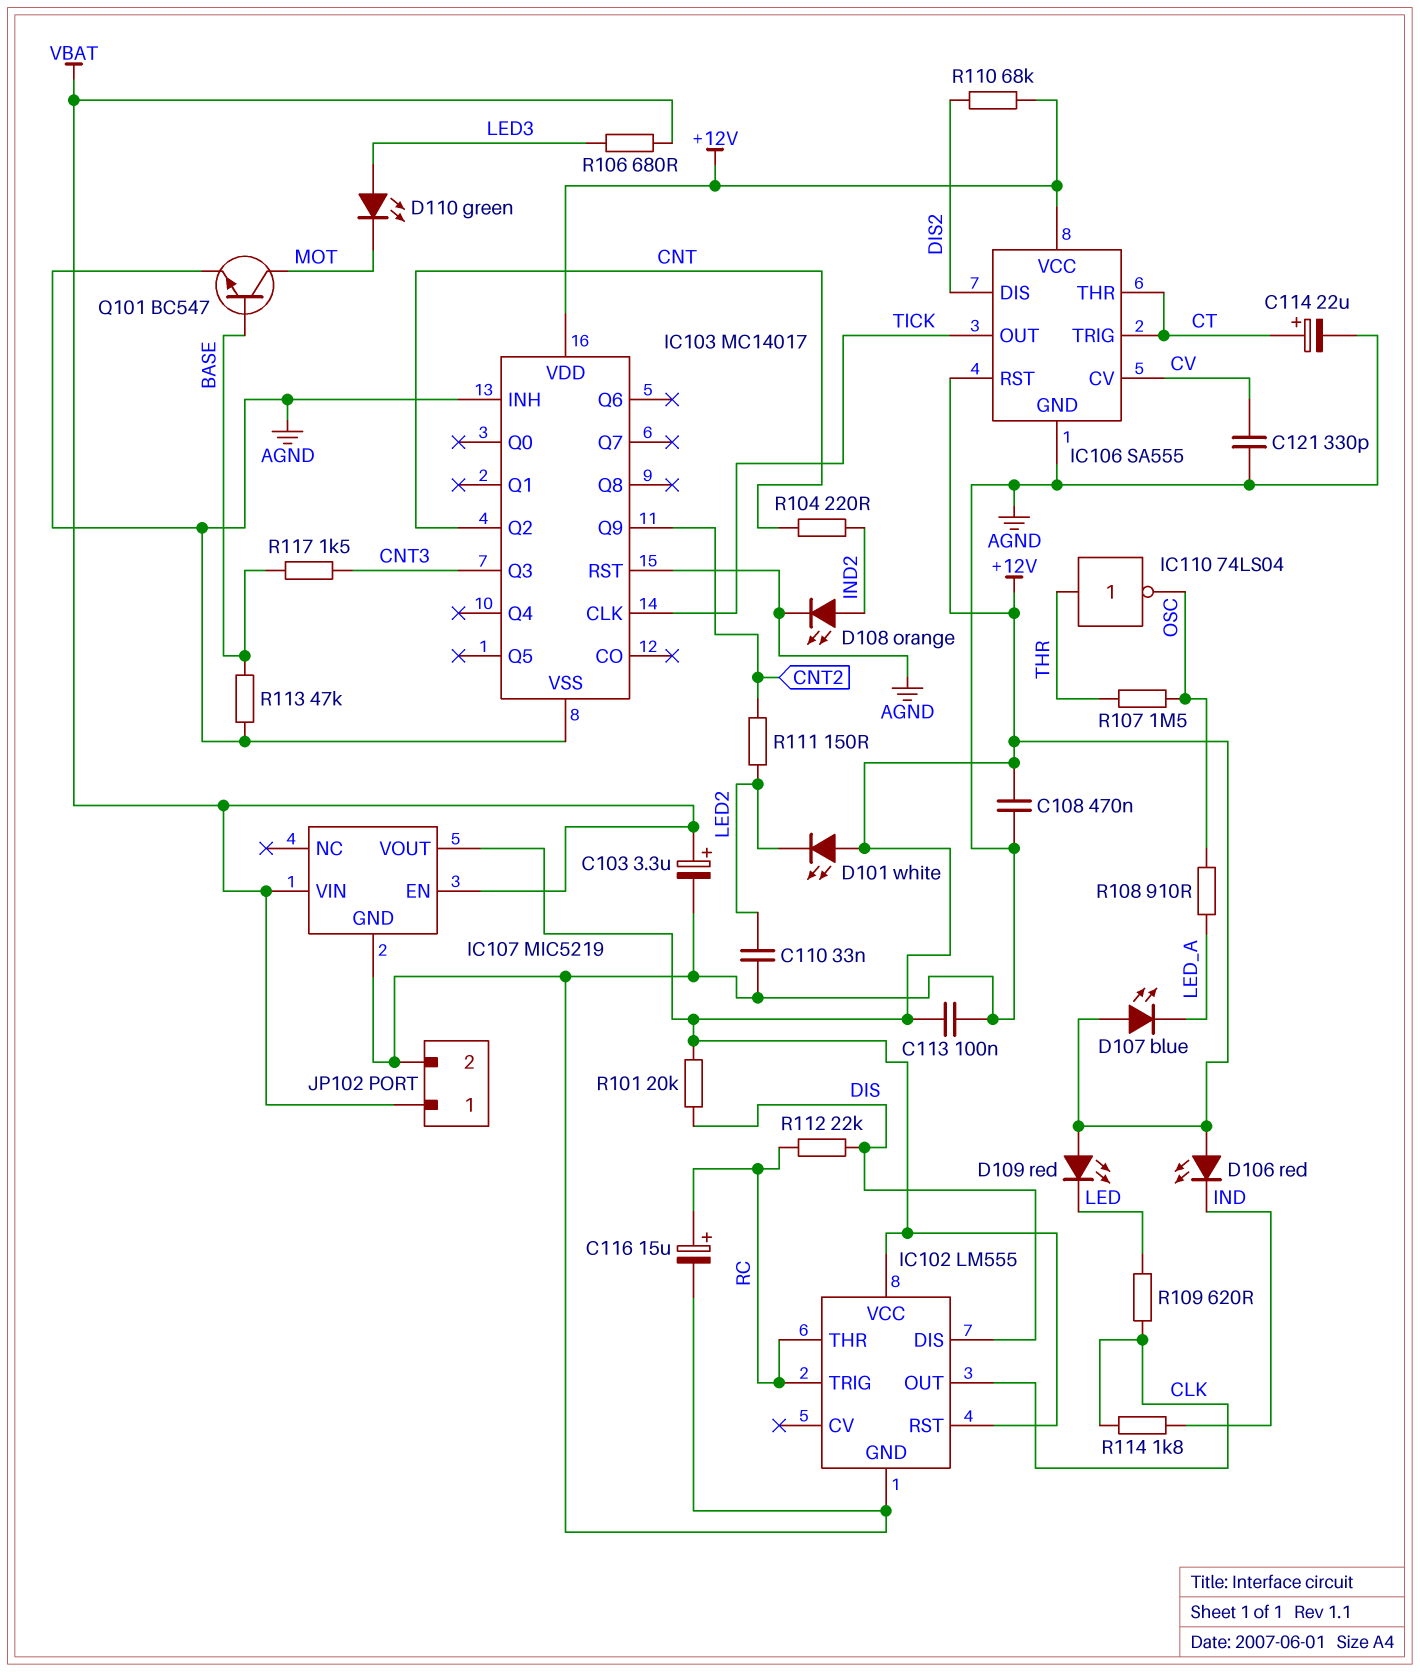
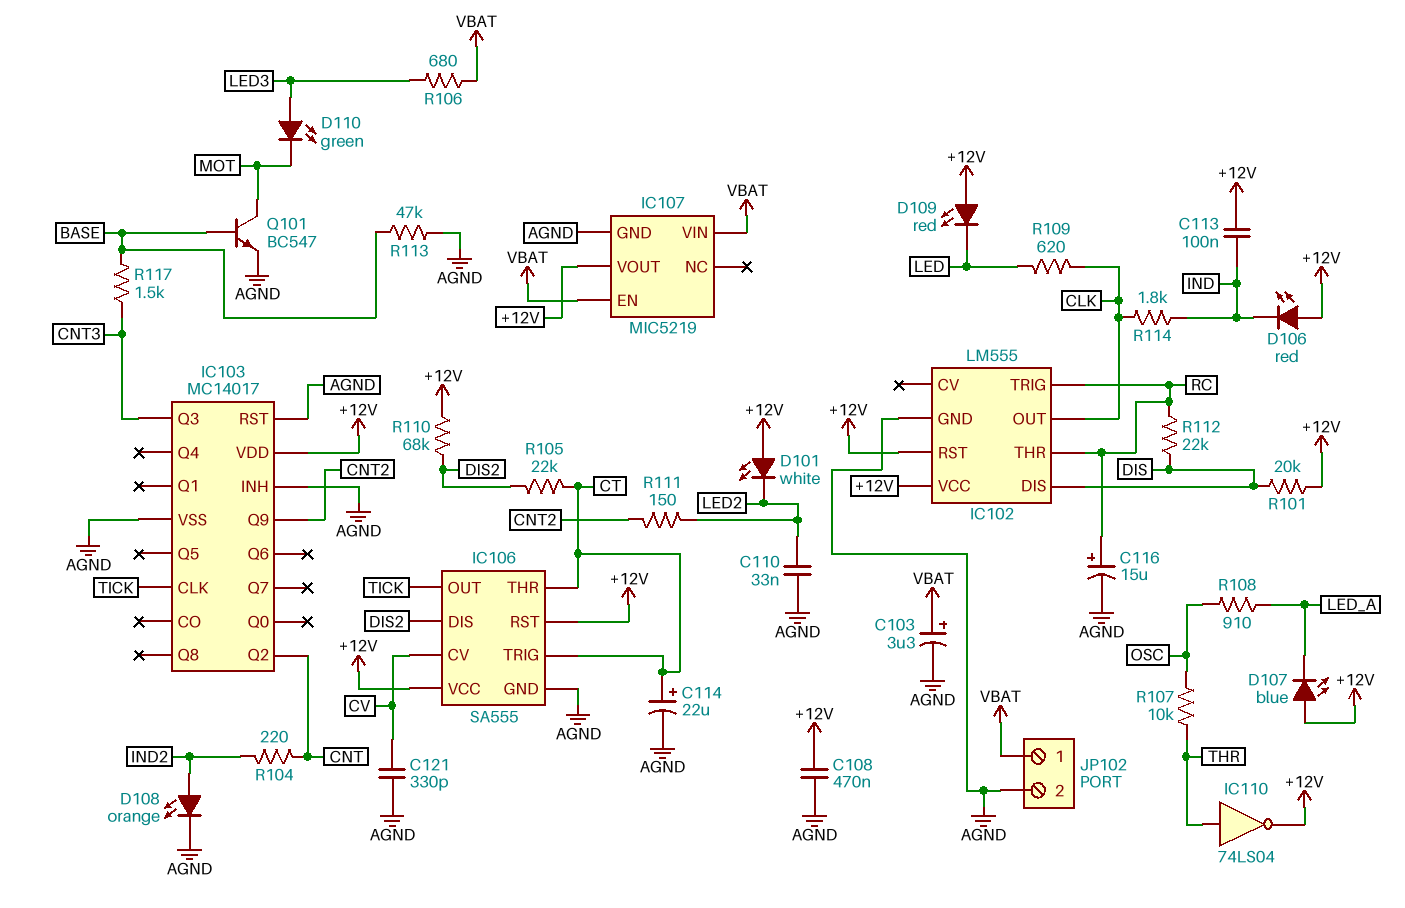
C113: 100nF (+12V, AGND) -> 100nF (+12V, IND)
IC110: NOT 74LS04 (in THR, out OSC) -> NOT 74LS04 (in THR, out +12V)
R105: none -> 22k (CT, DIS2)
R107: 1.5M (OSC, THR) -> 10k (OSC, THR)

